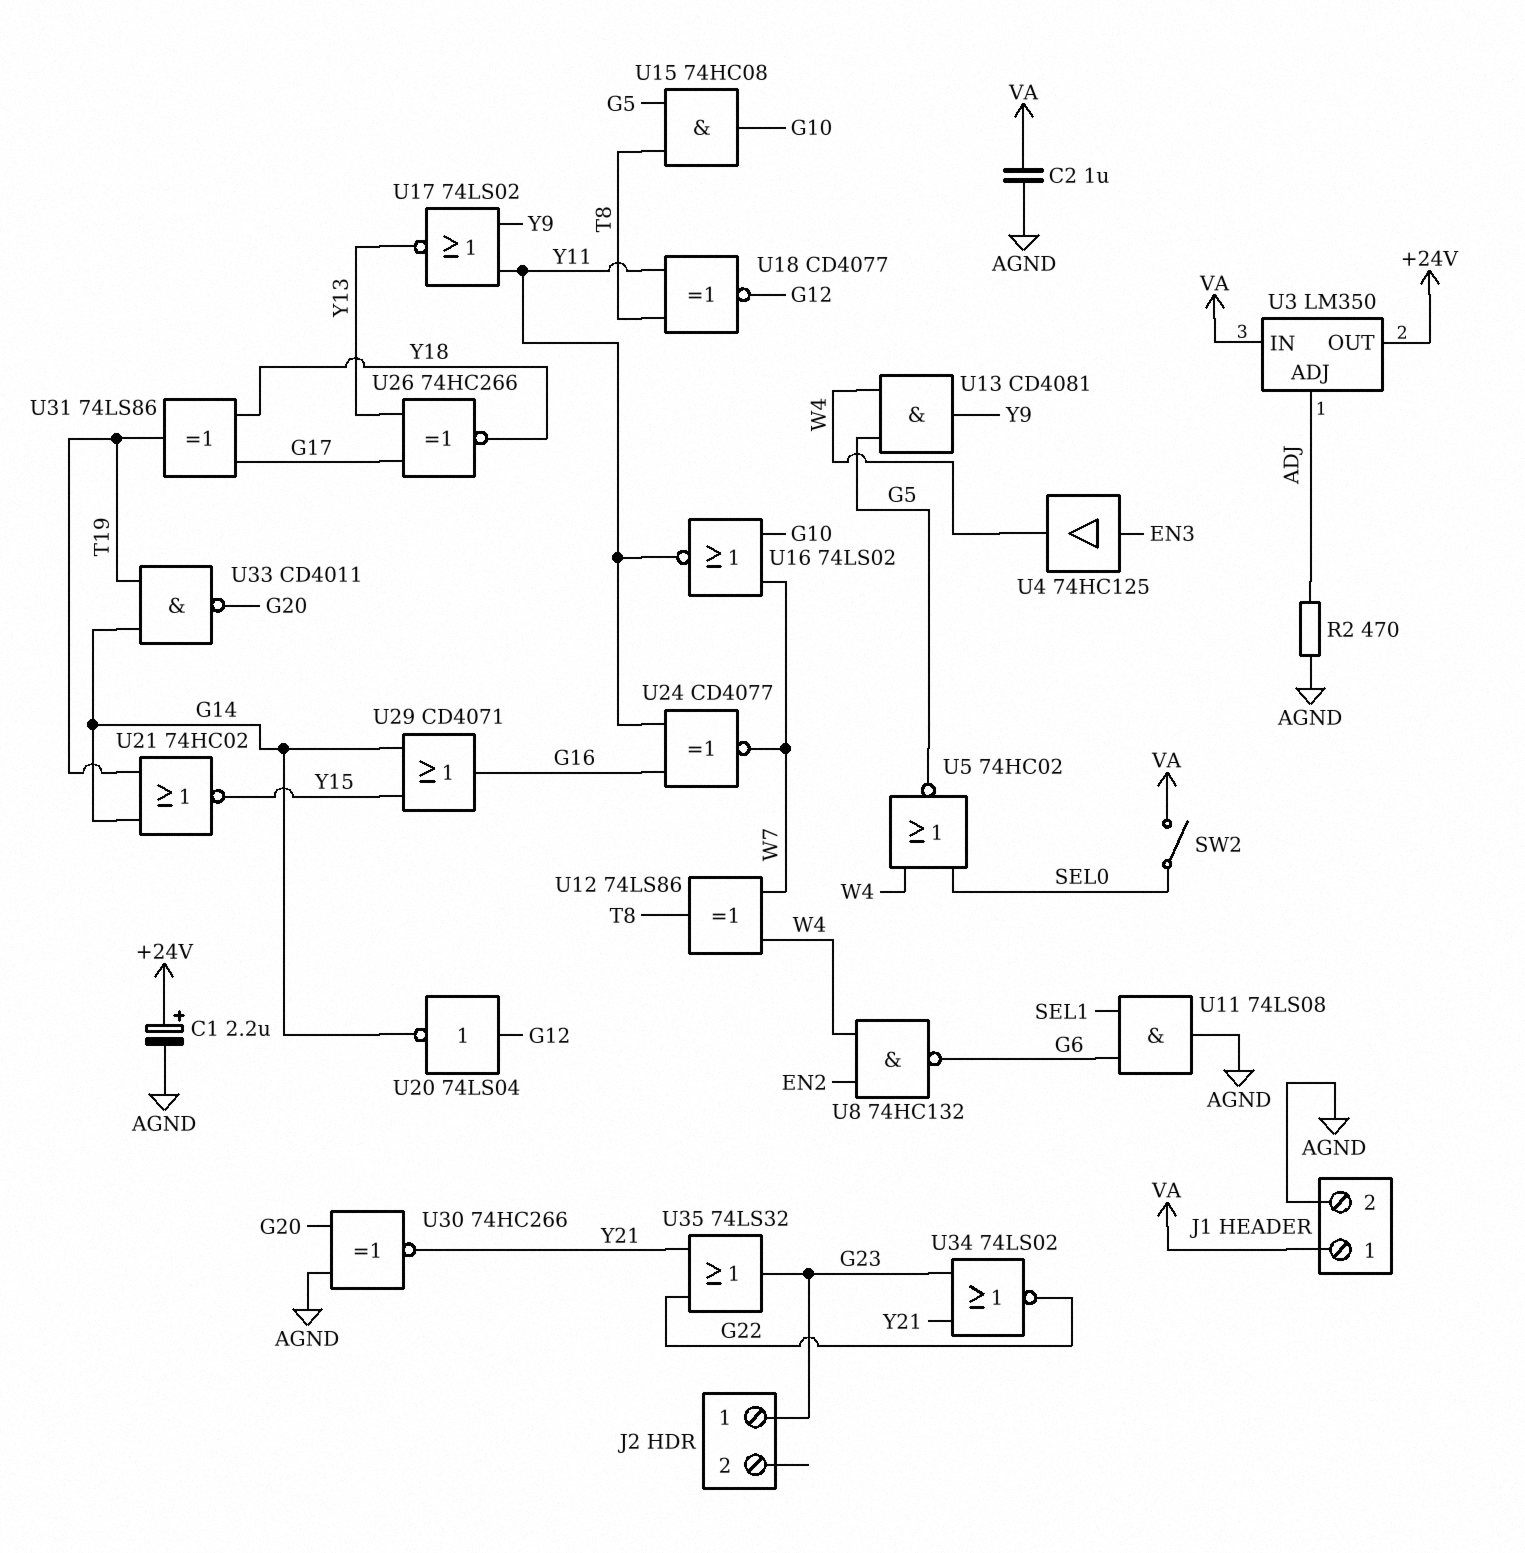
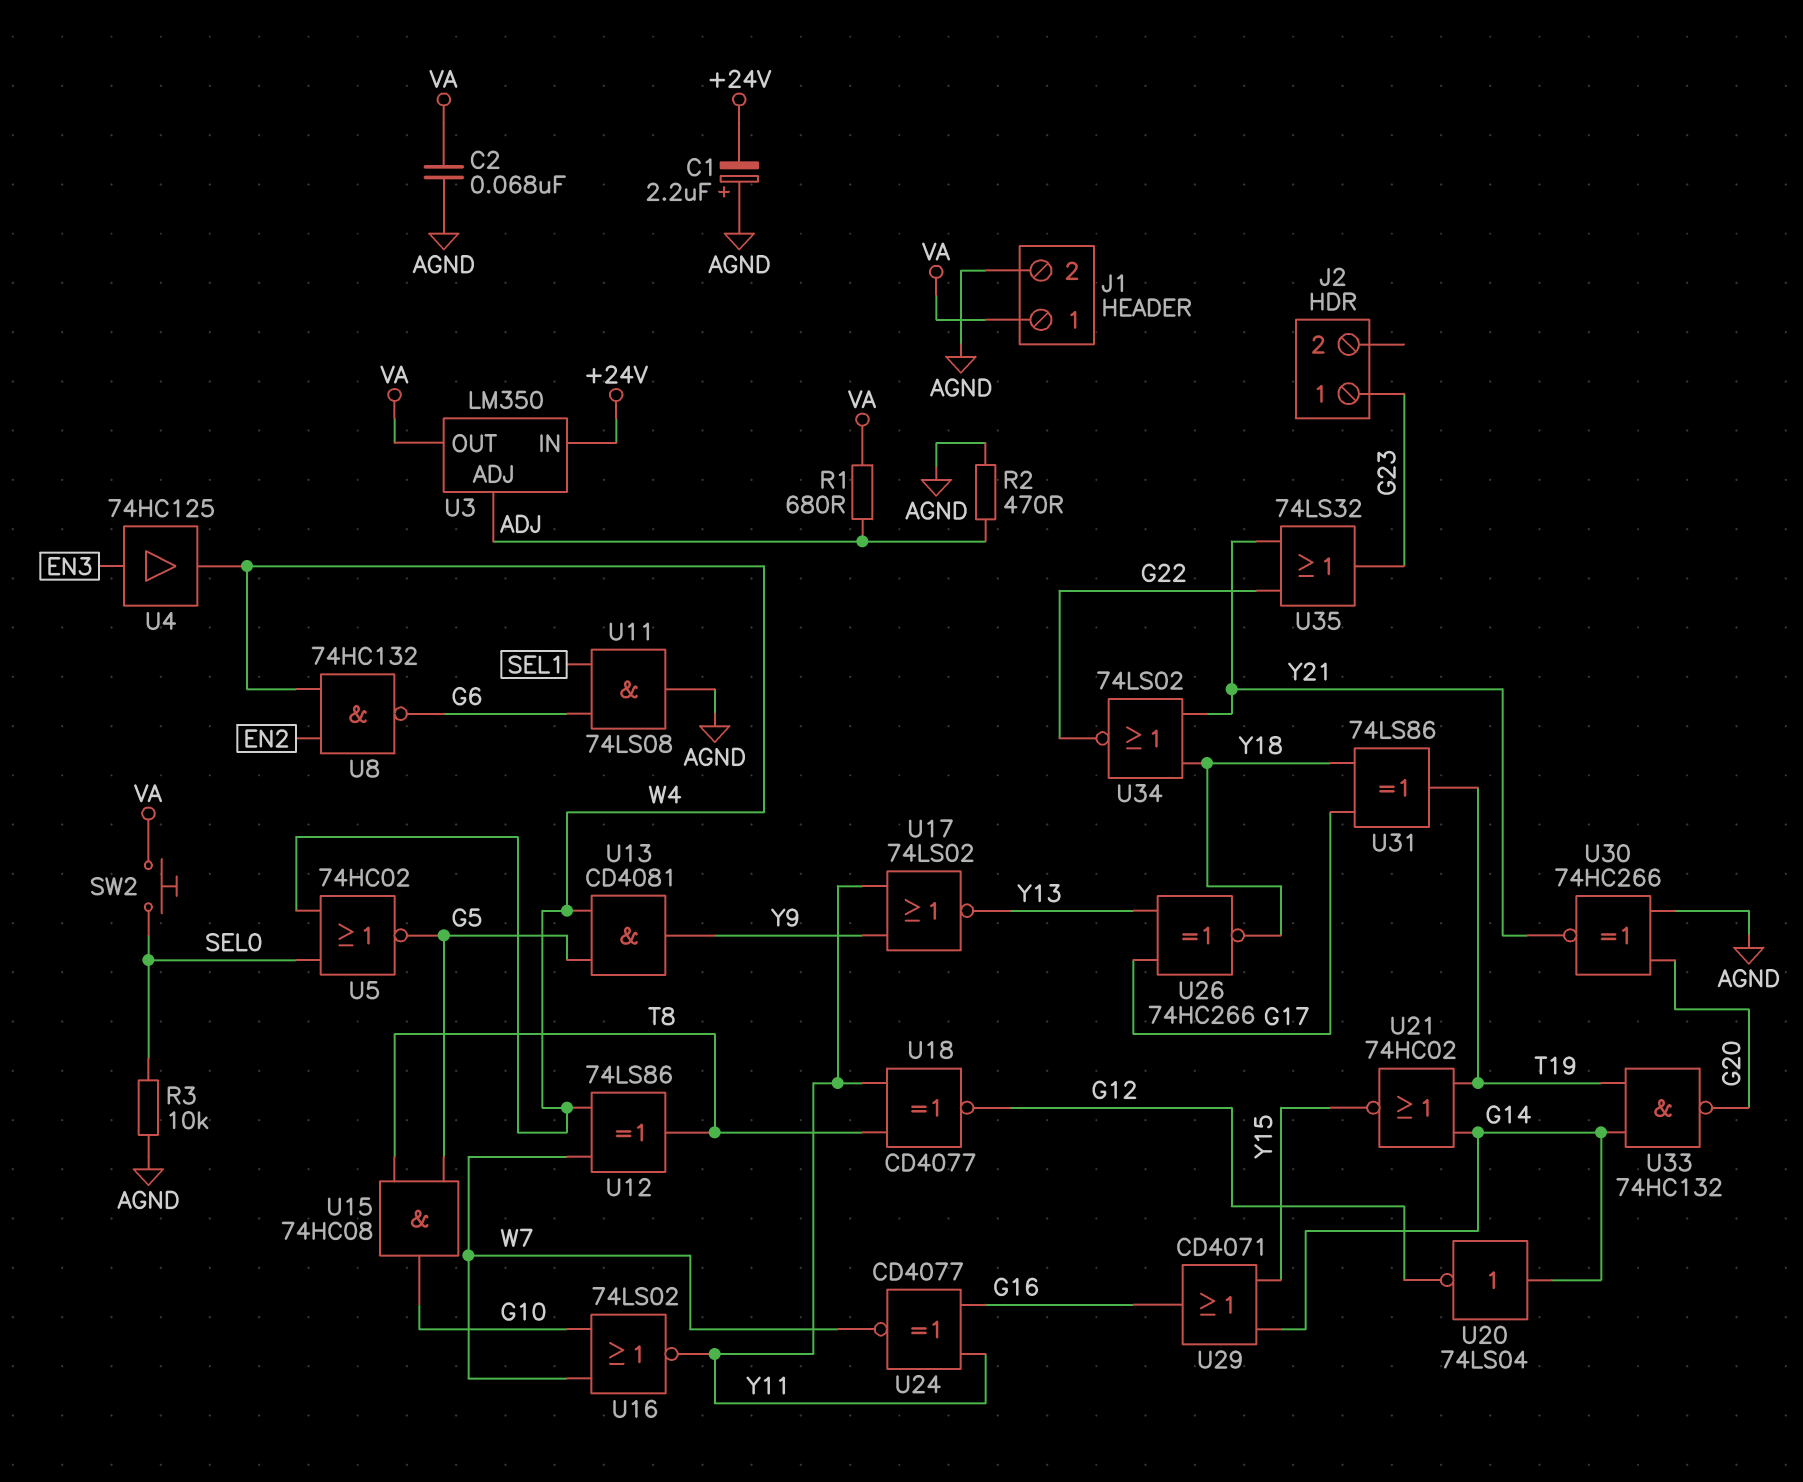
C1: 2.2uF (plus +24V, minus AGND) -> 2.2uF (plus AGND, minus +24V)
C2: 1uF (AGND, VA) -> 68nF (AGND, VA)
R1: none -> 680 (ADJ, VA)
R3: none -> 10k (AGND, SEL0)
SW2: switch (SEL0, VA) -> button (SEL0, VA)
U3 pin IN: VA -> +24V
U3 pin OUT: +24V -> VA
U20: NOT 74LS04 (in G12, out G14) -> NOT 74LS04 (in G14, out G12)
U33: NAND CD4011 (in G14, in T19, out G20) -> NAND 74HC132 (in G14, in T19, out G20)
U34: NOR 74LS02 (in G23, in Y21, out G22) -> NOR 74LS02 (in Y18, in Y21, out G22)

